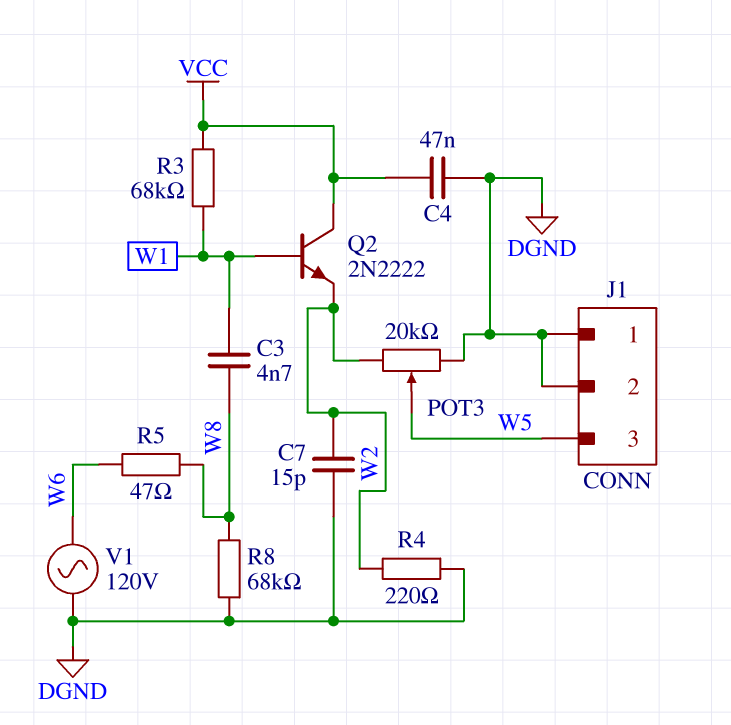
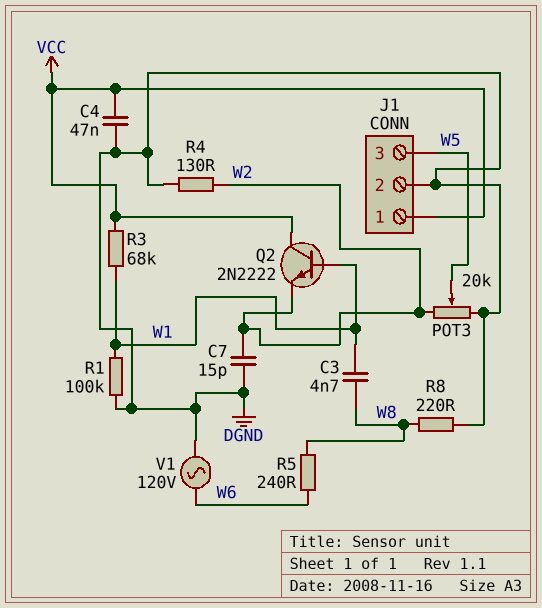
J1 pin 1: DGND -> VCC
R1: none -> 100k (DGND, W1)
R4: 220 (DGND, W2) -> 130 (DGND, W2)
R5: 47 (W6, W8) -> 240 (W6, W8)
R8: 68k (DGND, W8) -> 220 (DGND, W8)

